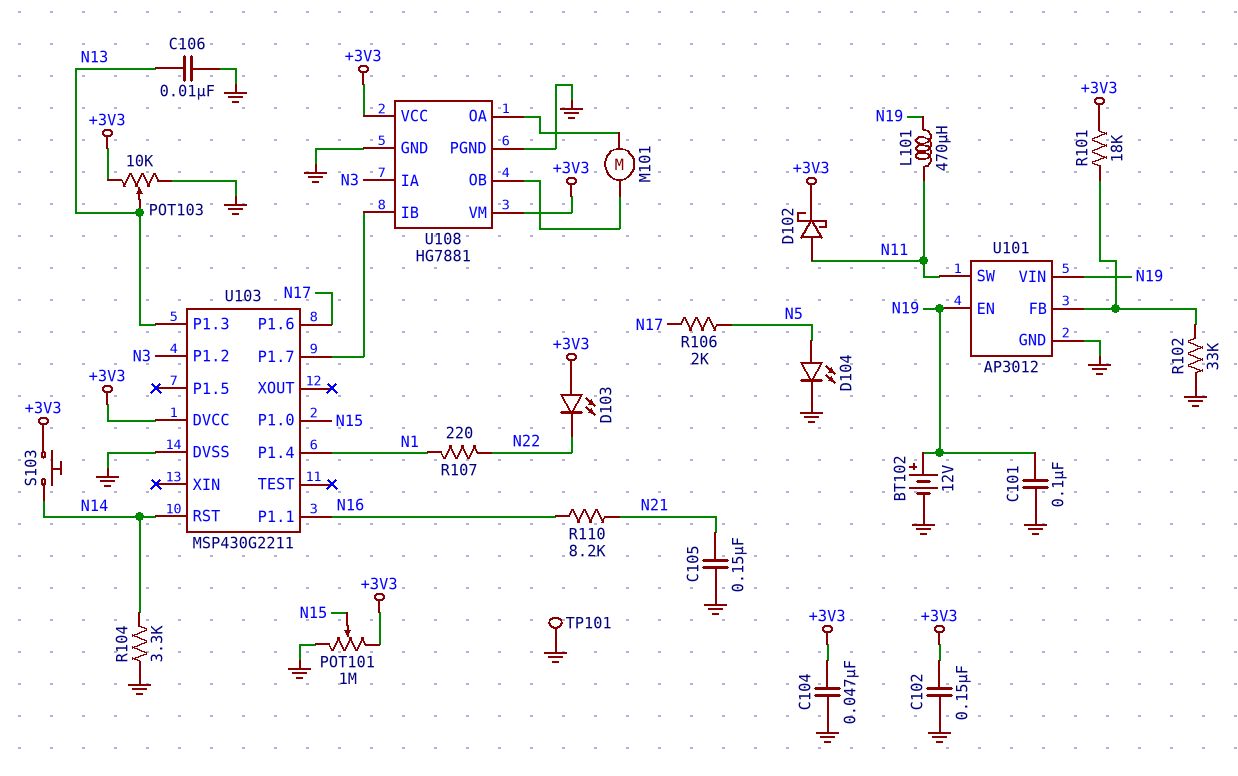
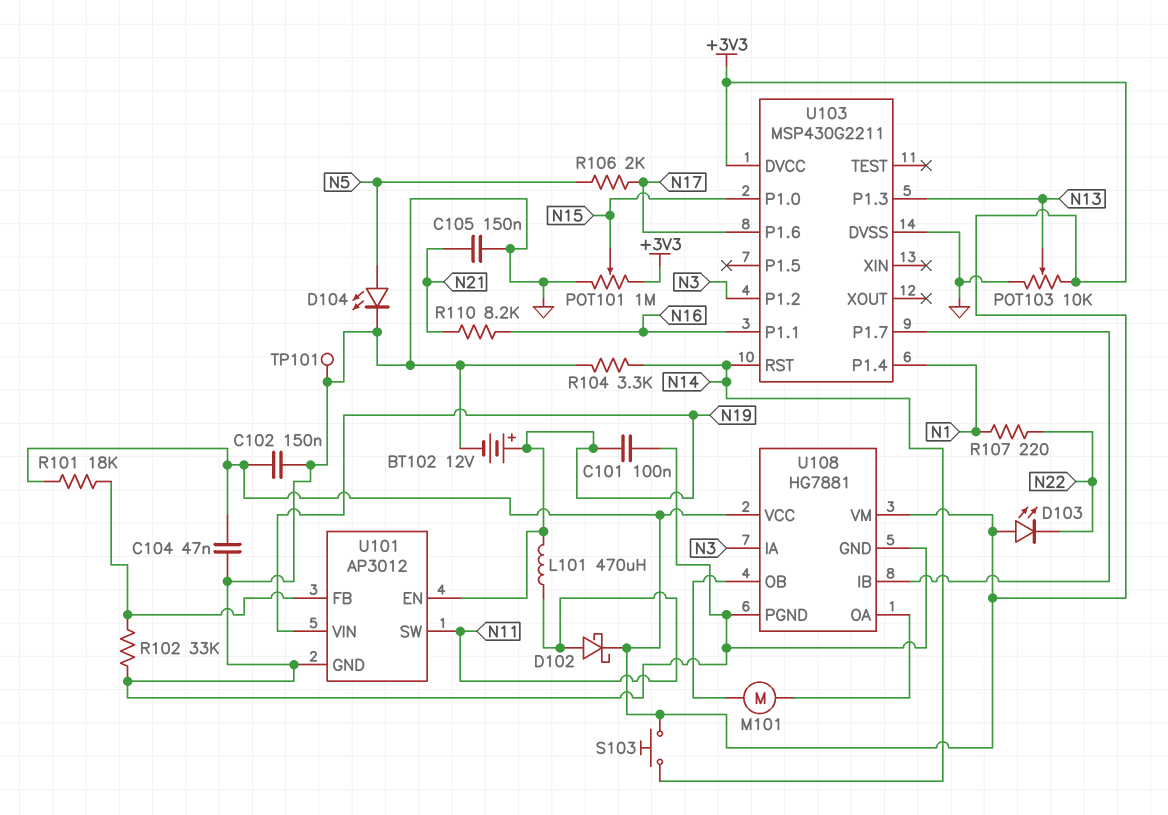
C106: 10nF (GND, N13) -> none

